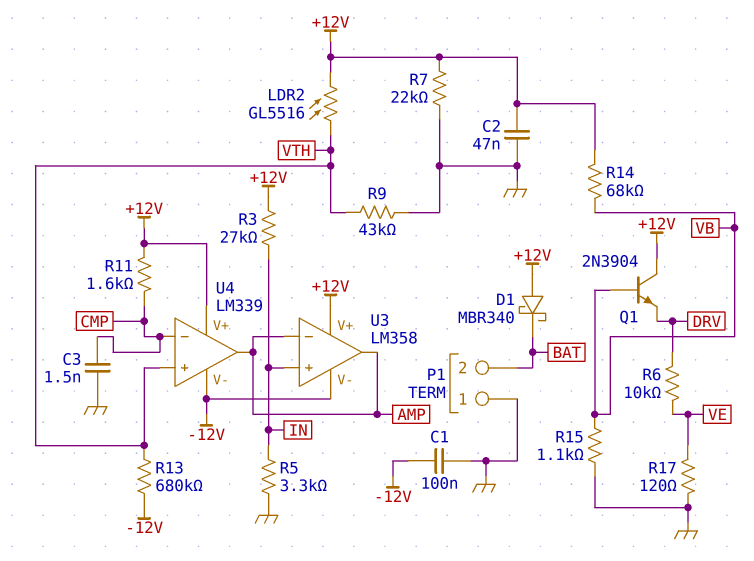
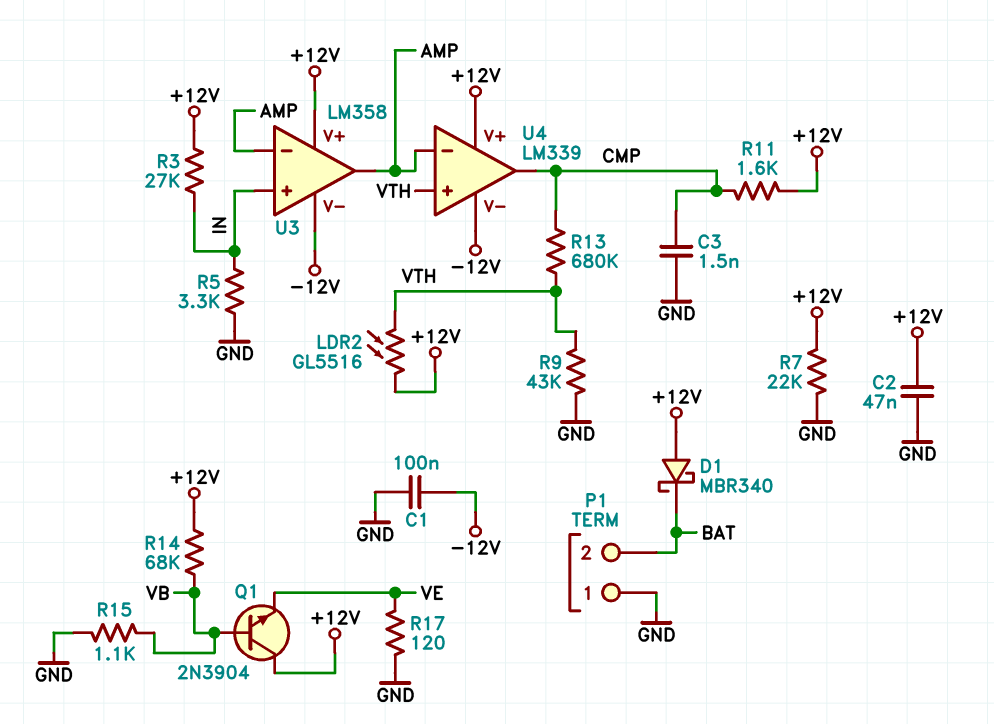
Q1: NPN 2N3904 (B VB, C +12V, E DRV) -> NPN 2N3904 (B VB, C +12V, E VE)
R6: 10k (DRV, VE) -> none
R13: 680k (-12V, VTH) -> 680k (CMP, VTH)
U4 pin in-: CMP -> AMP
U4 pin out: AMP -> CMP

